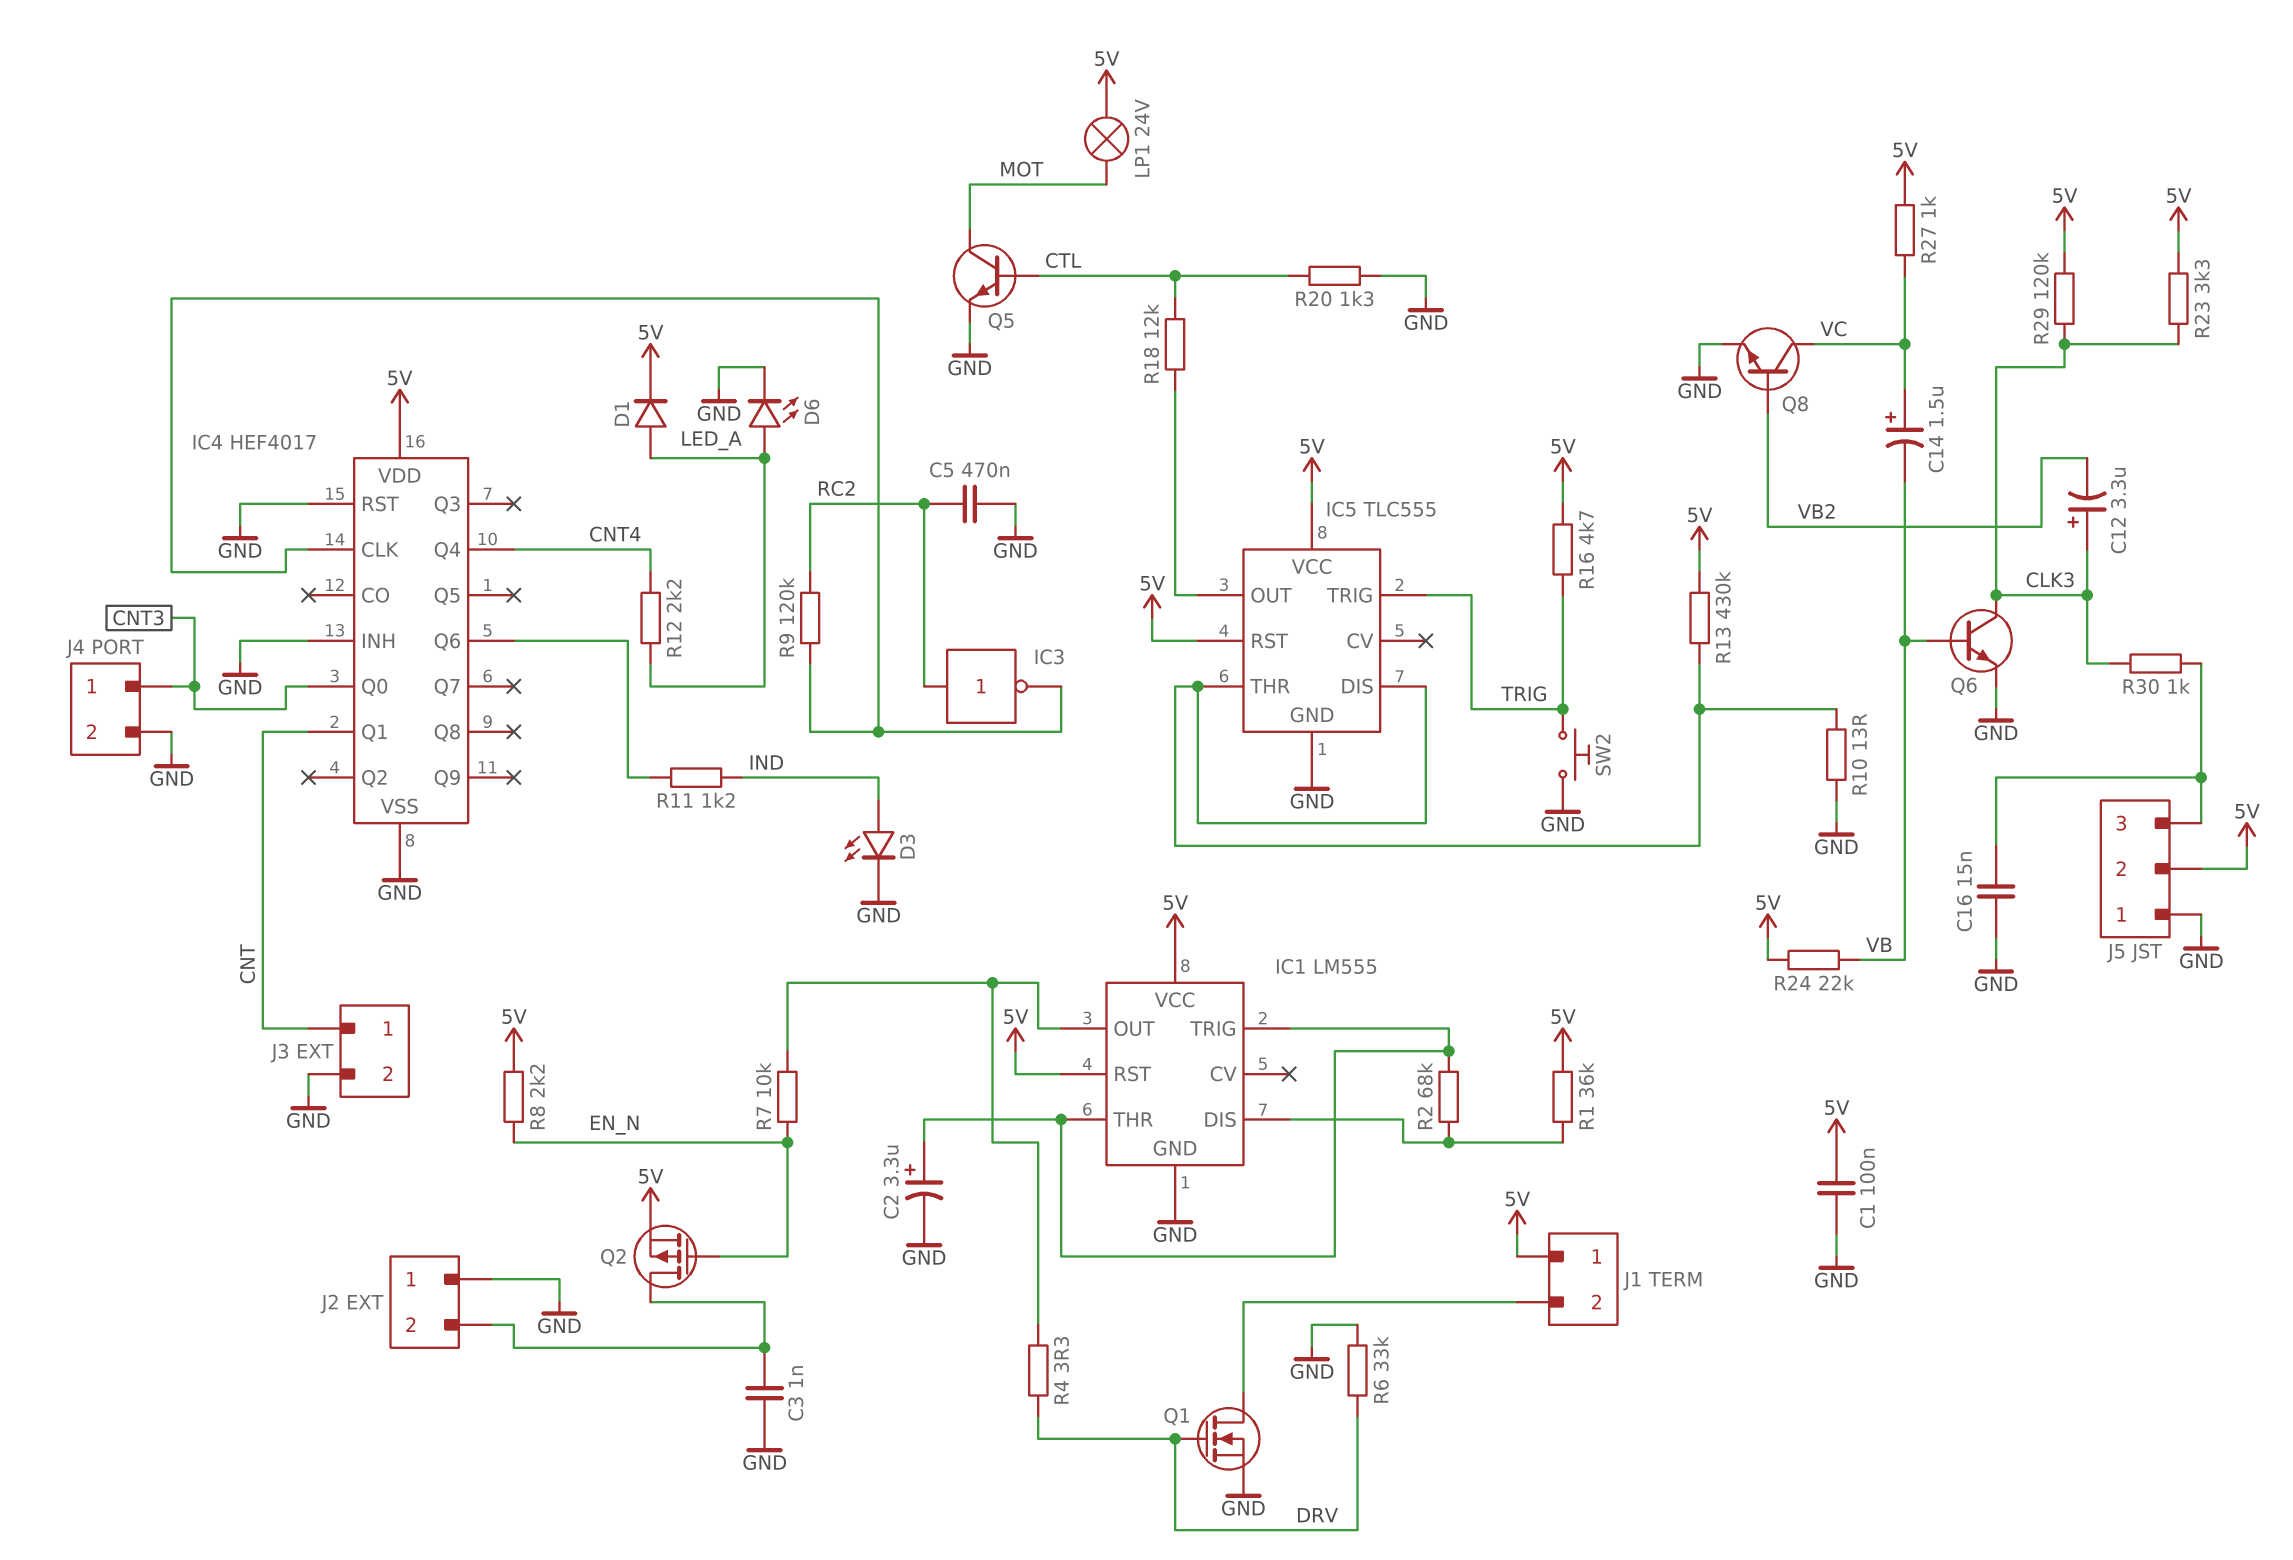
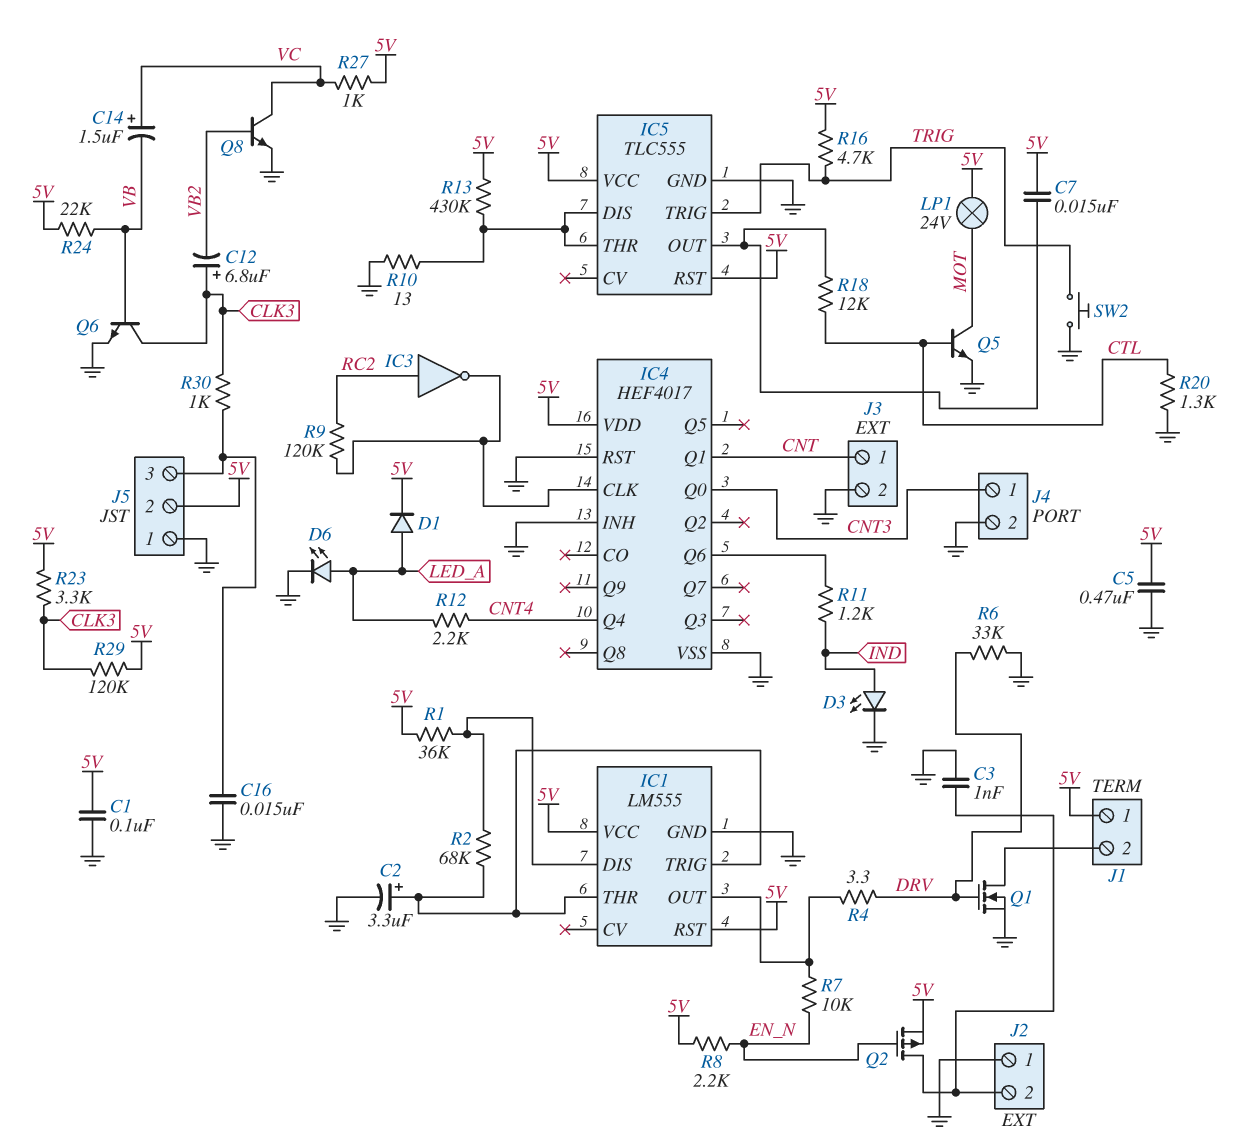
C5: 470nF (GND, RC2) -> 470nF (5V, GND)
C7: none -> 15nF (5V, IC5/OUT)
C12: 3.3uF (plus CLK3, minus VB2) -> 6.8uF (plus CLK3, minus VB2)

